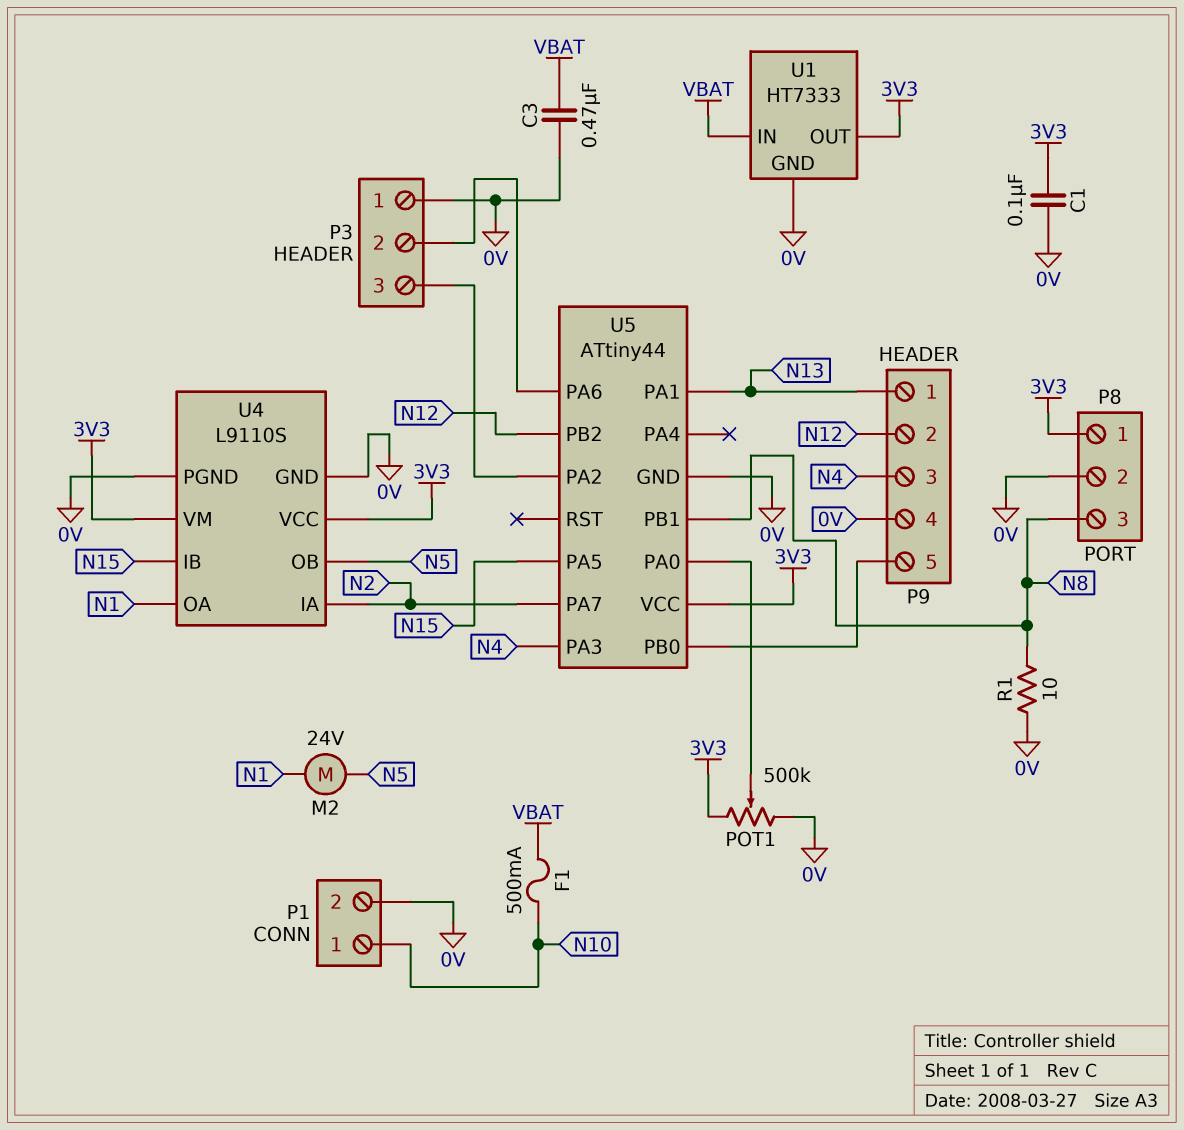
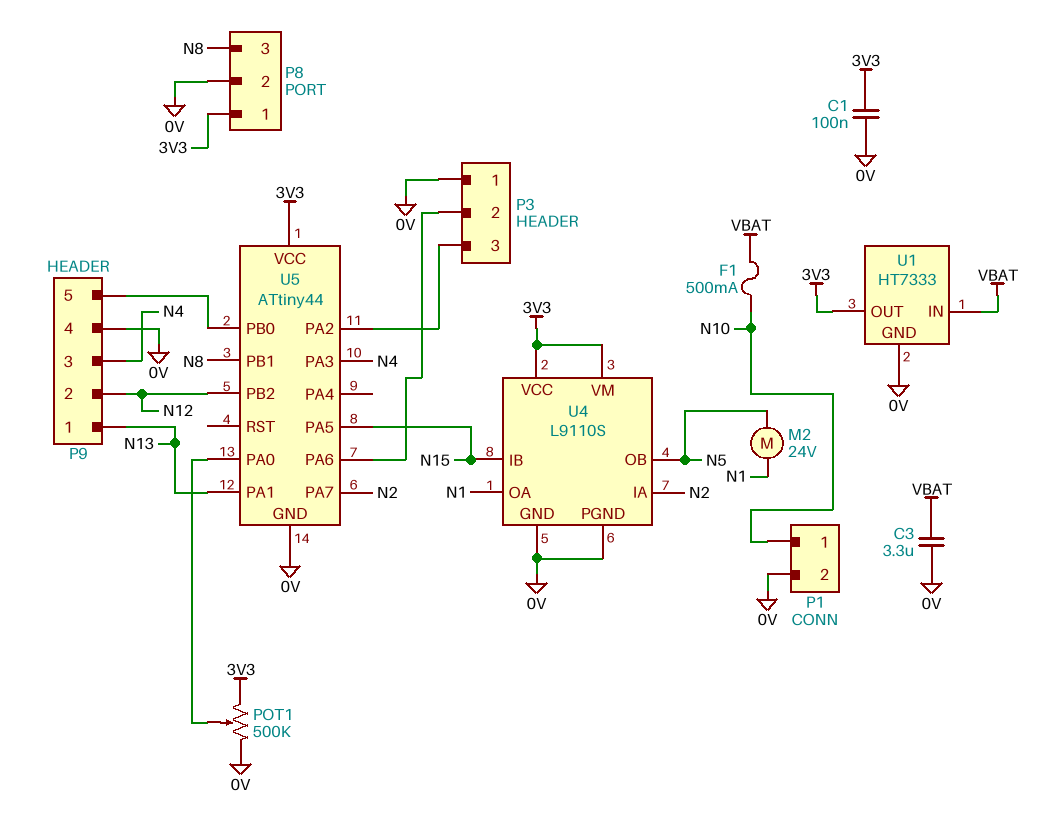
C3: 470nF (0V, VBAT) -> 3.3uF (0V, VBAT)
R1: 10 (0V, N8) -> none

